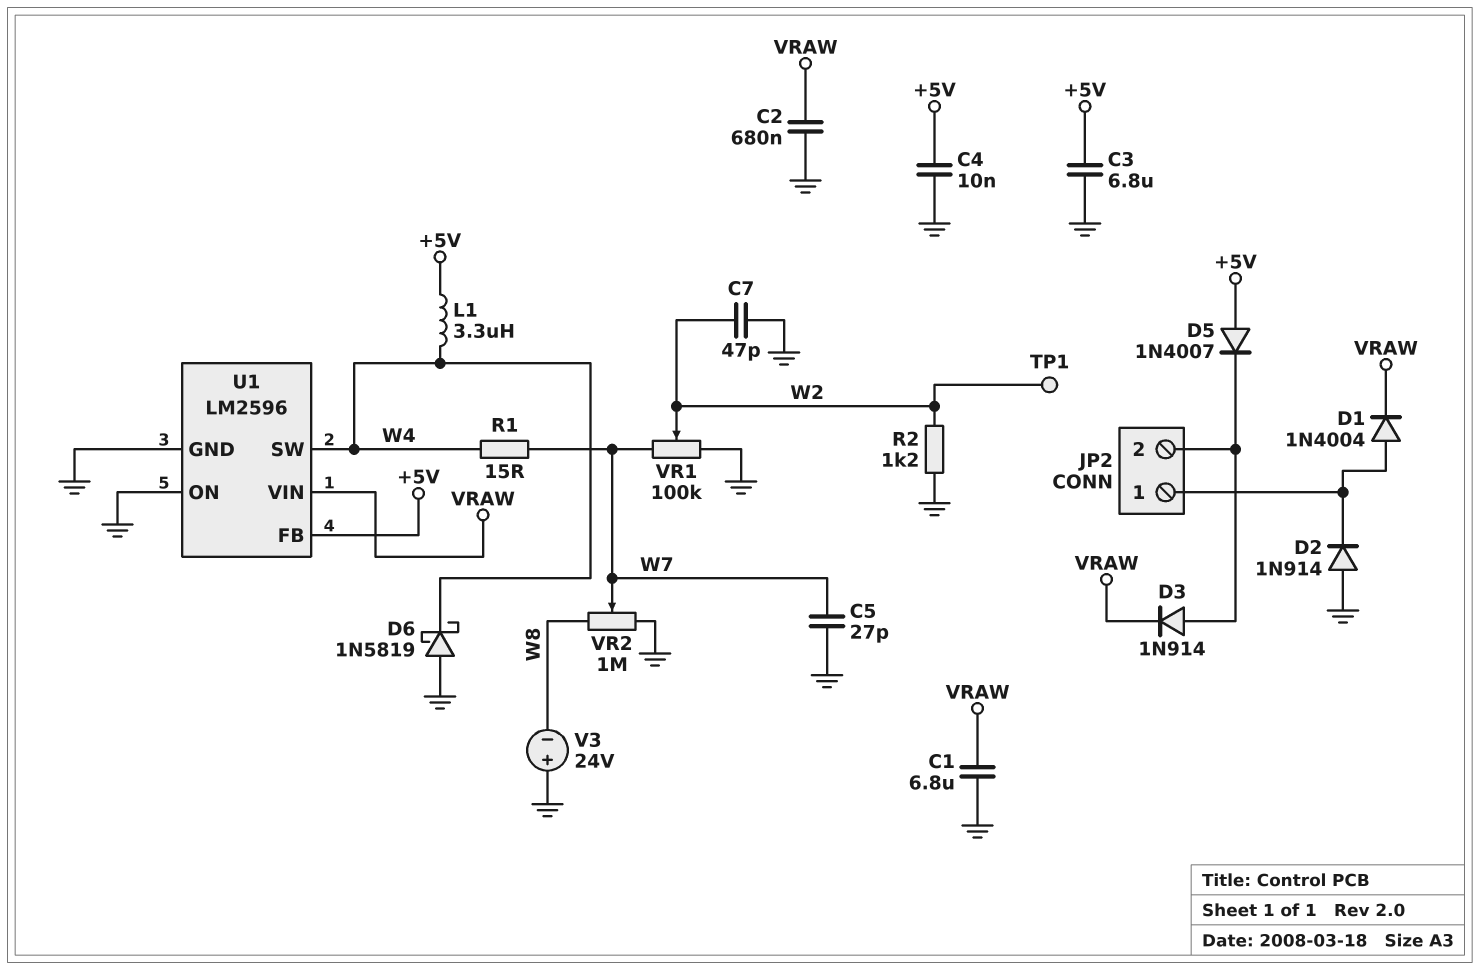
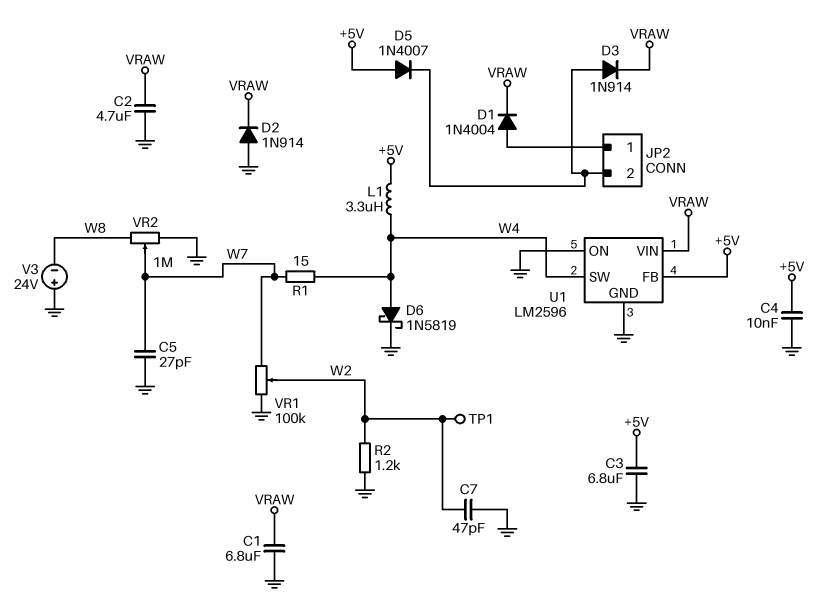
C2: 680nF (GND, VRAW) -> 4.7uF (GND, VRAW)
D2: diode 1N914 (A GND, K JP2/1) -> diode 1N914 (A GND, K VRAW)
D6: schottky 1N5819 (A GND, K W4) -> schottky 1N5819 (A W4, K GND)

